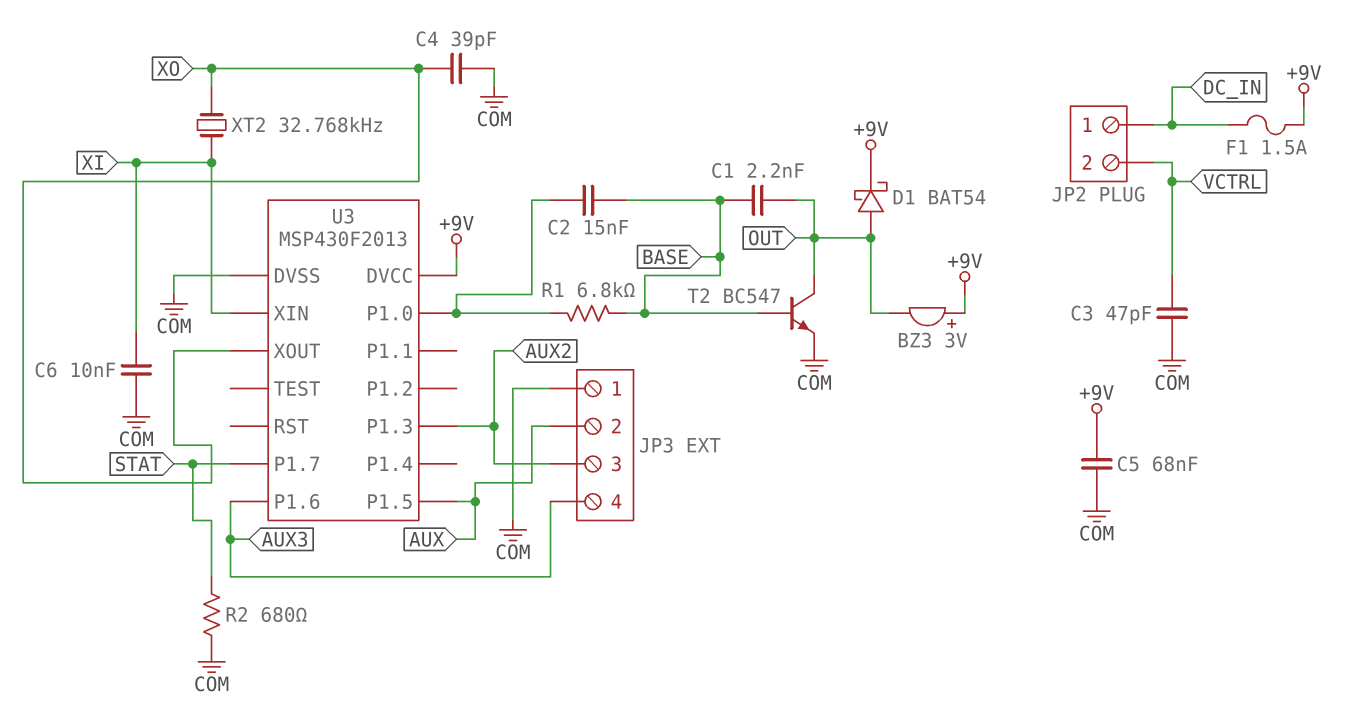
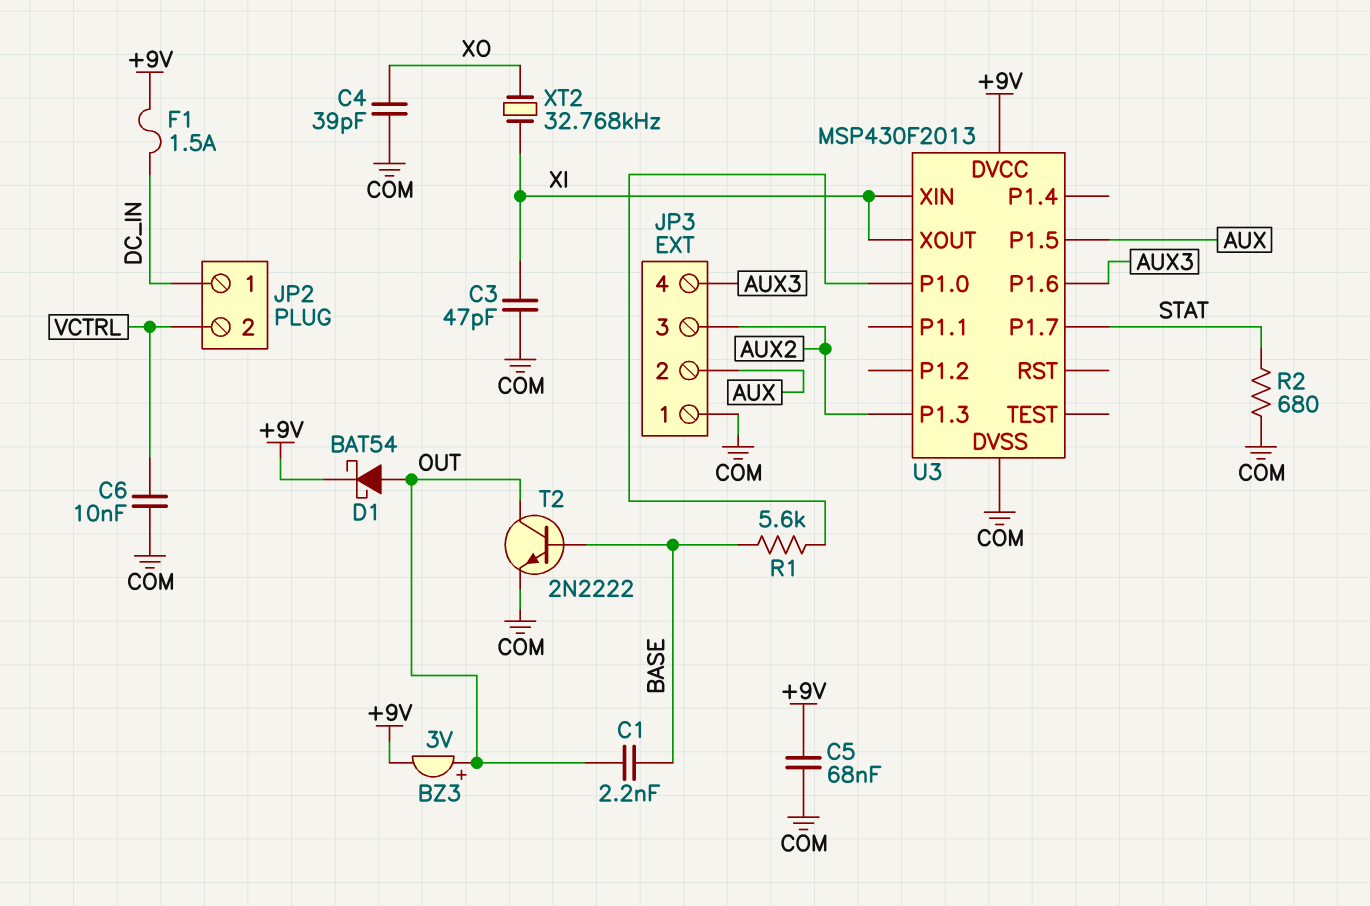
BZ3: buzzer 3V (plus +9V, minus OUT) -> buzzer 3V (plus OUT, minus +9V)
C2: 15nF (BASE, U3/P1.0) -> none
C3: 47pF (COM, VCTRL) -> 47pF (COM, XI)
C6: 10nF (COM, XI) -> 10nF (COM, VCTRL)
R1: 6.8k (BASE, U3/P1.0) -> 5.6k (BASE, U3/P1.0)
T2: NPN BC547 (B BASE, C OUT, E COM) -> NPN 2N2222 (B BASE, C OUT, E COM)
U3 pin XOUT: XO -> XI

